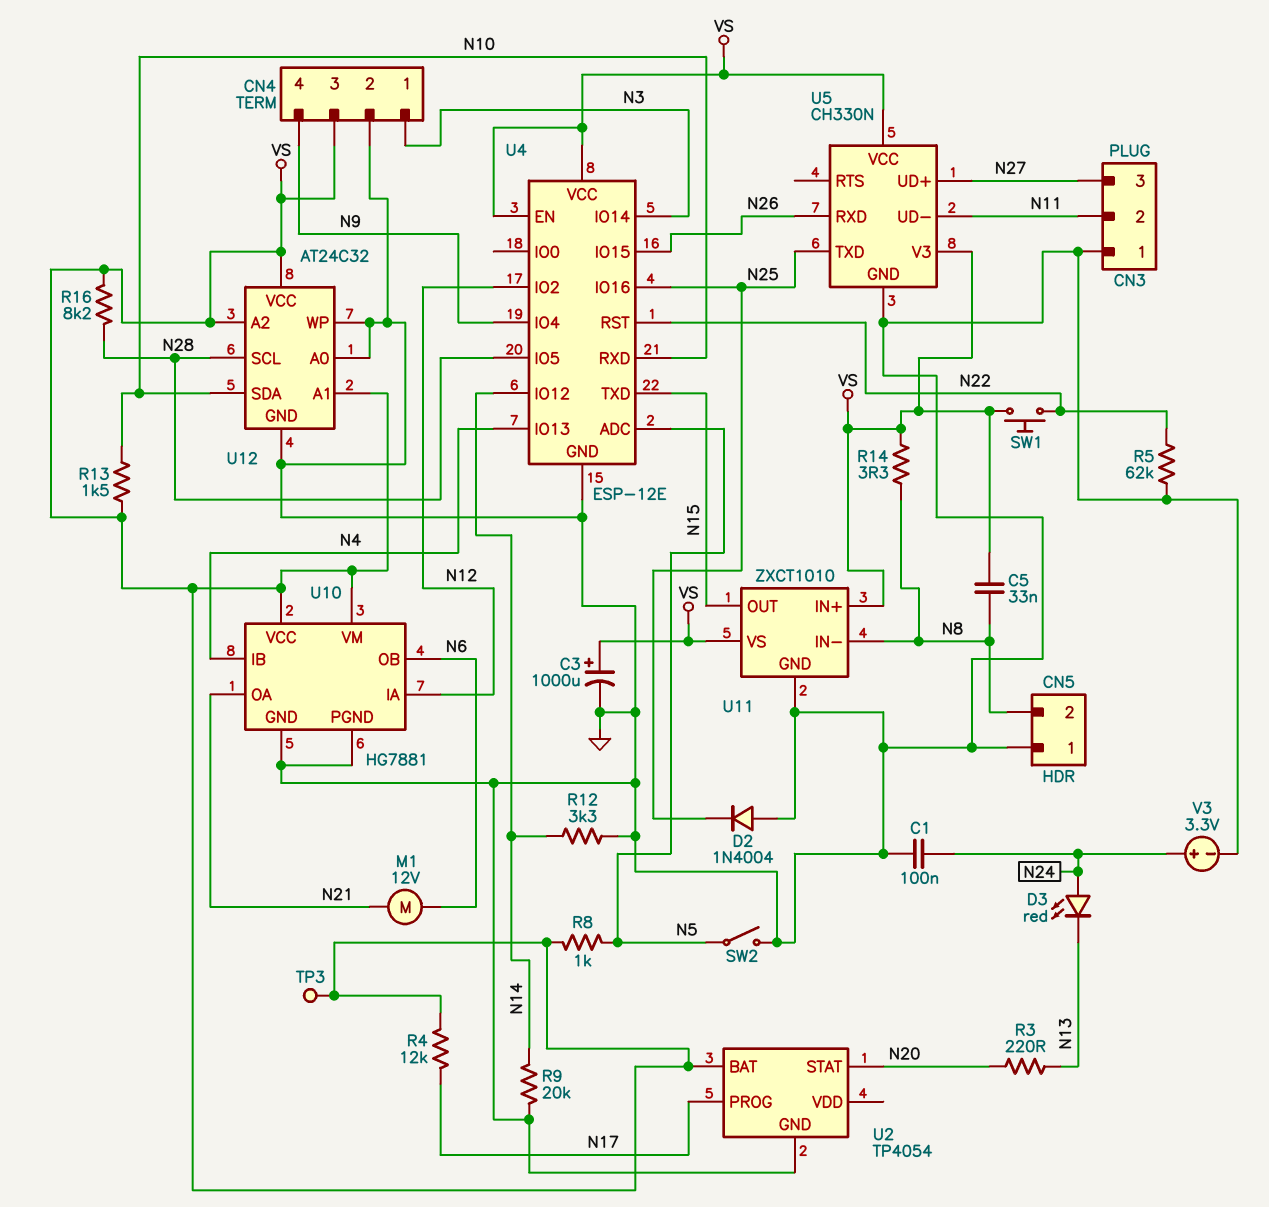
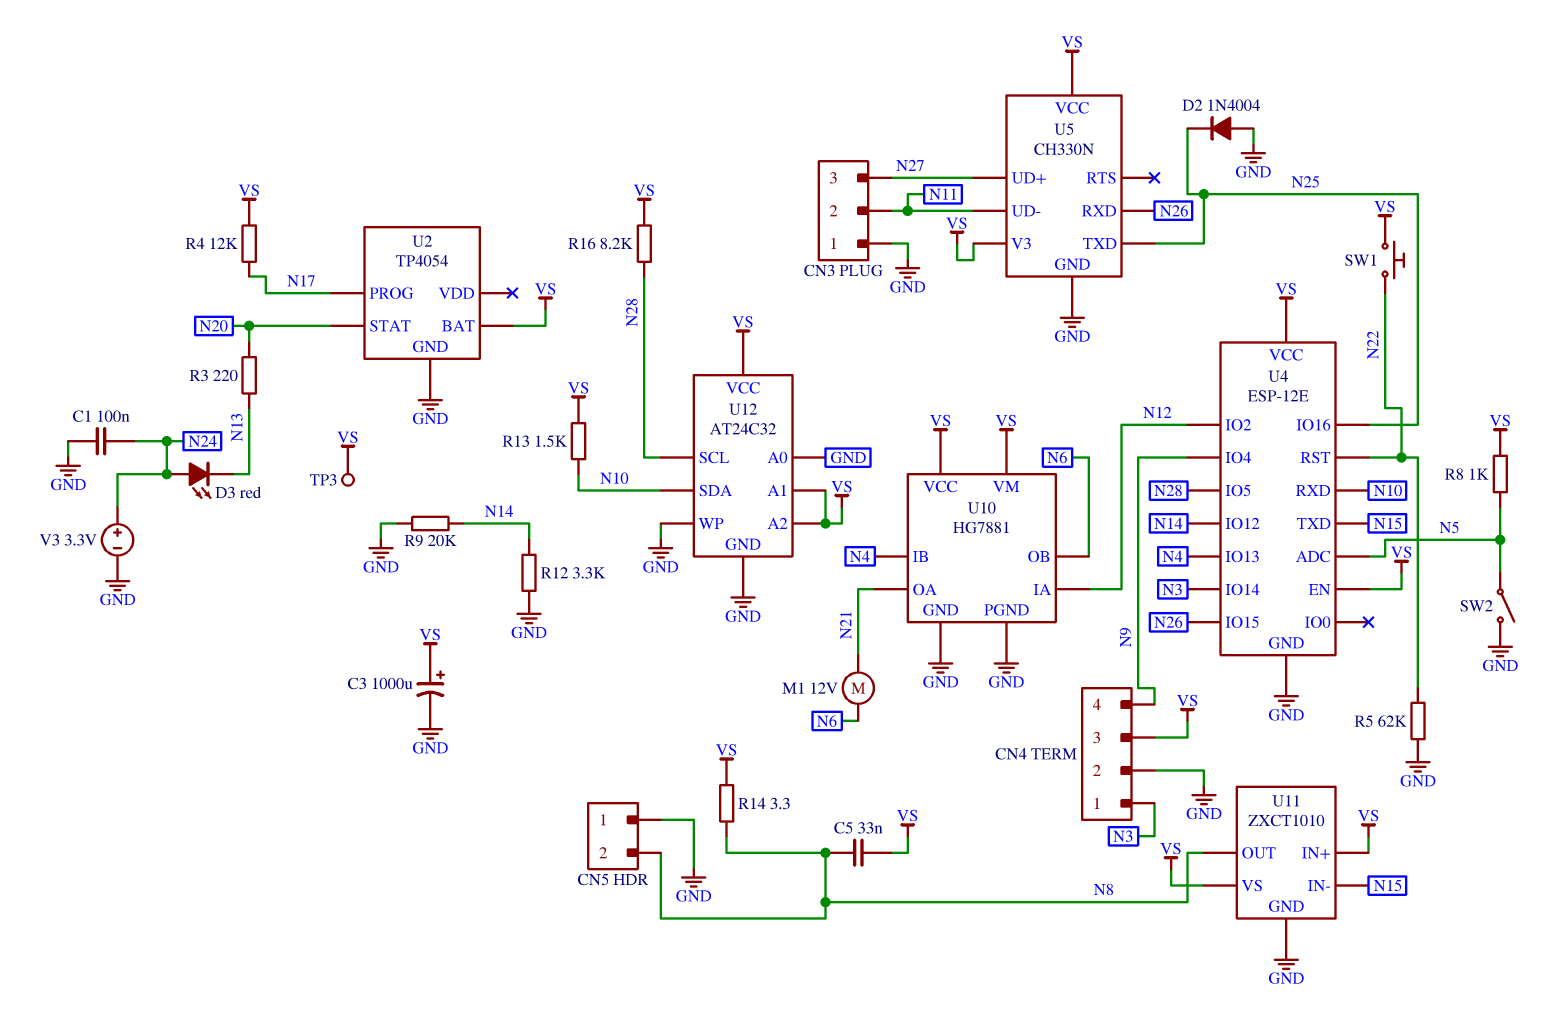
U11 pin IN-: N8 -> N15
U11 pin OUT: N15 -> N8

